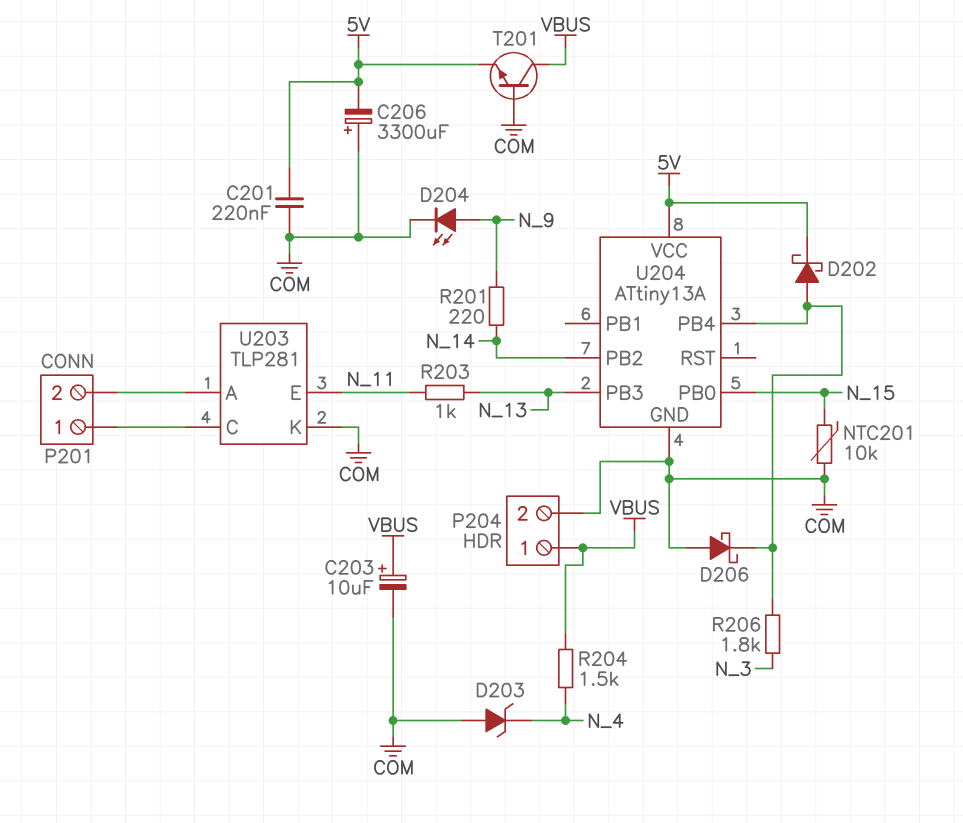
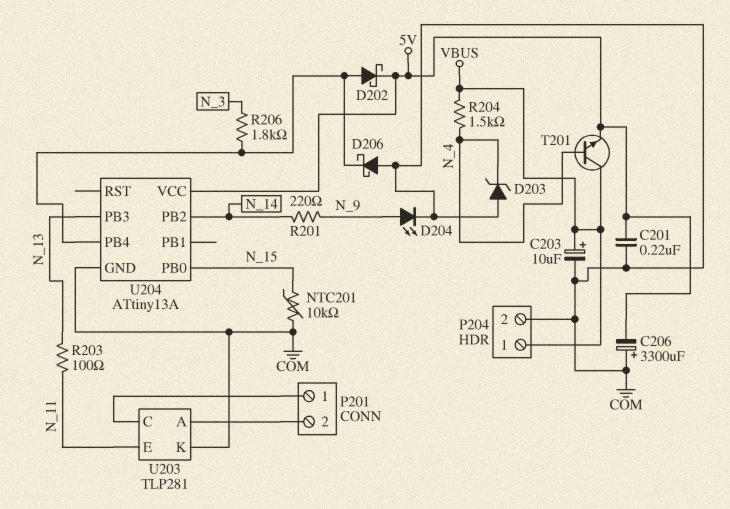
R203: 1k (N_11, N_13) -> 100 (N_11, N_13)
T201: NPN (B COM, C VBUS, E 5V) -> NPN (B N_4, C VBUS, E 5V)

